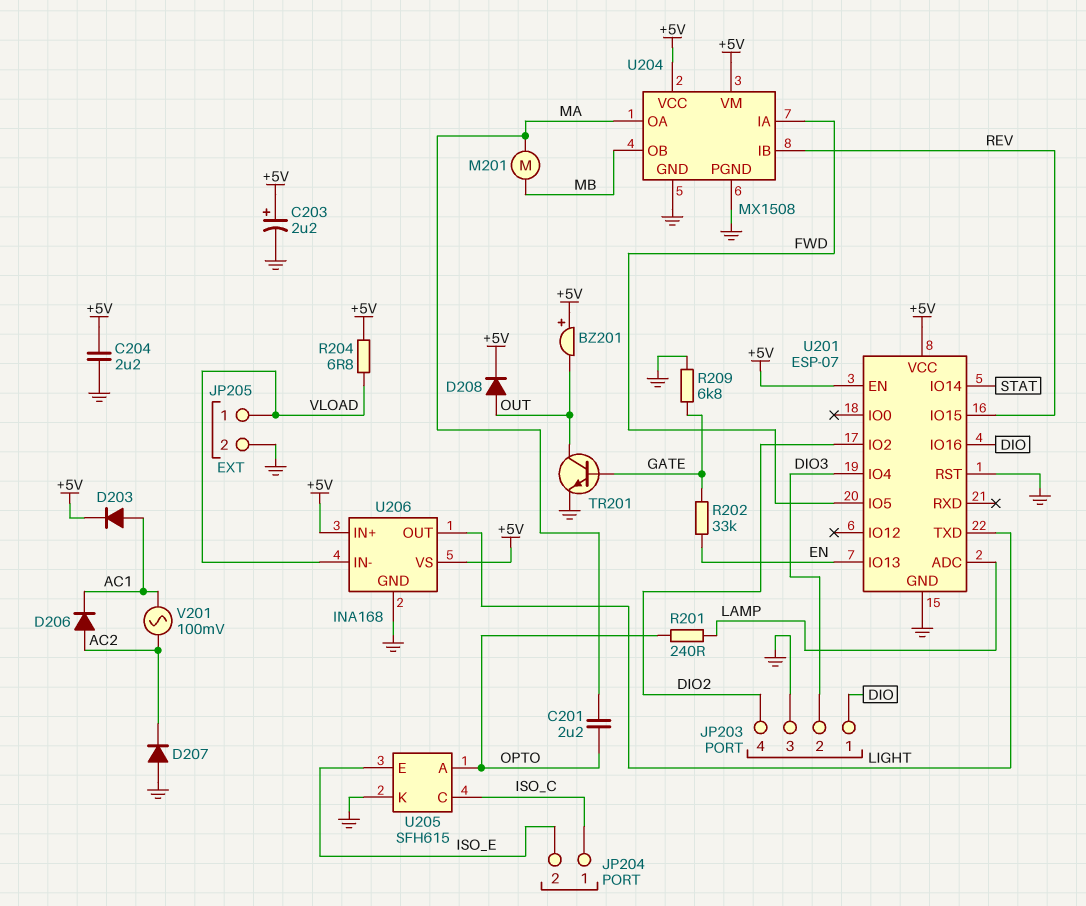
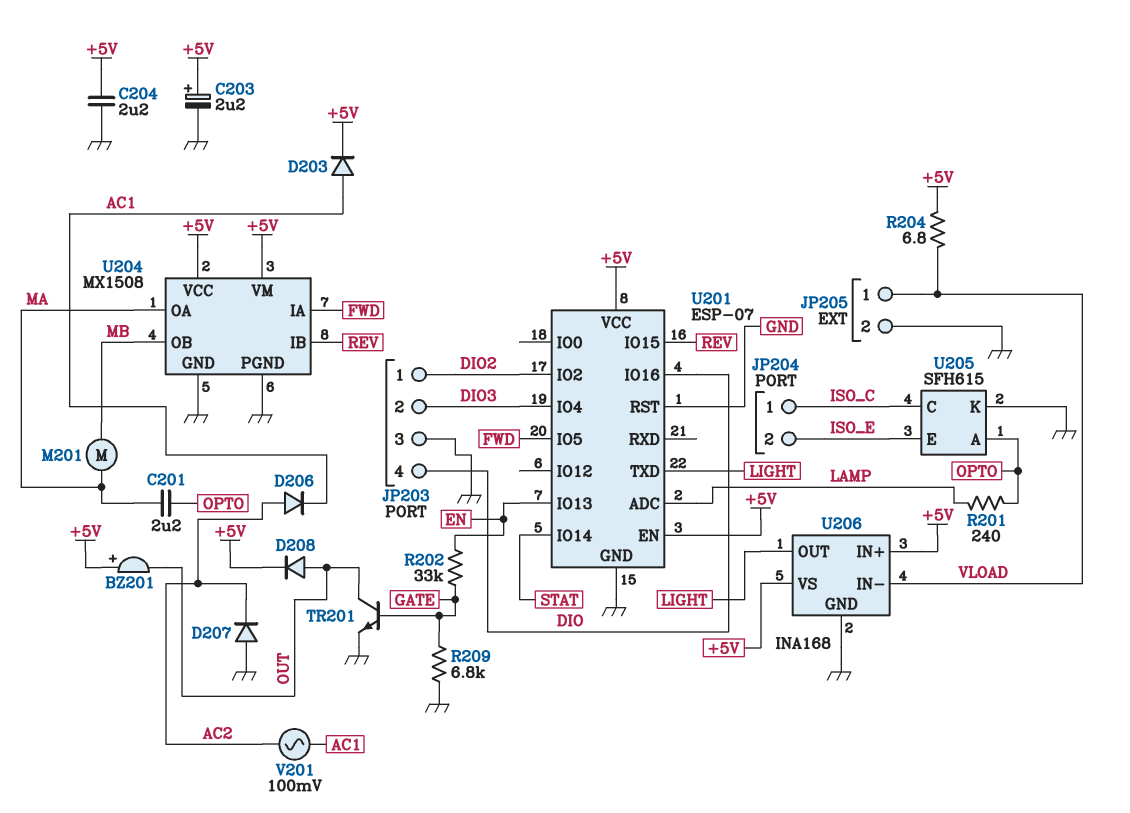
JP203 pin 1: DIO -> DIO2
JP203 pin 4: DIO2 -> DIO

